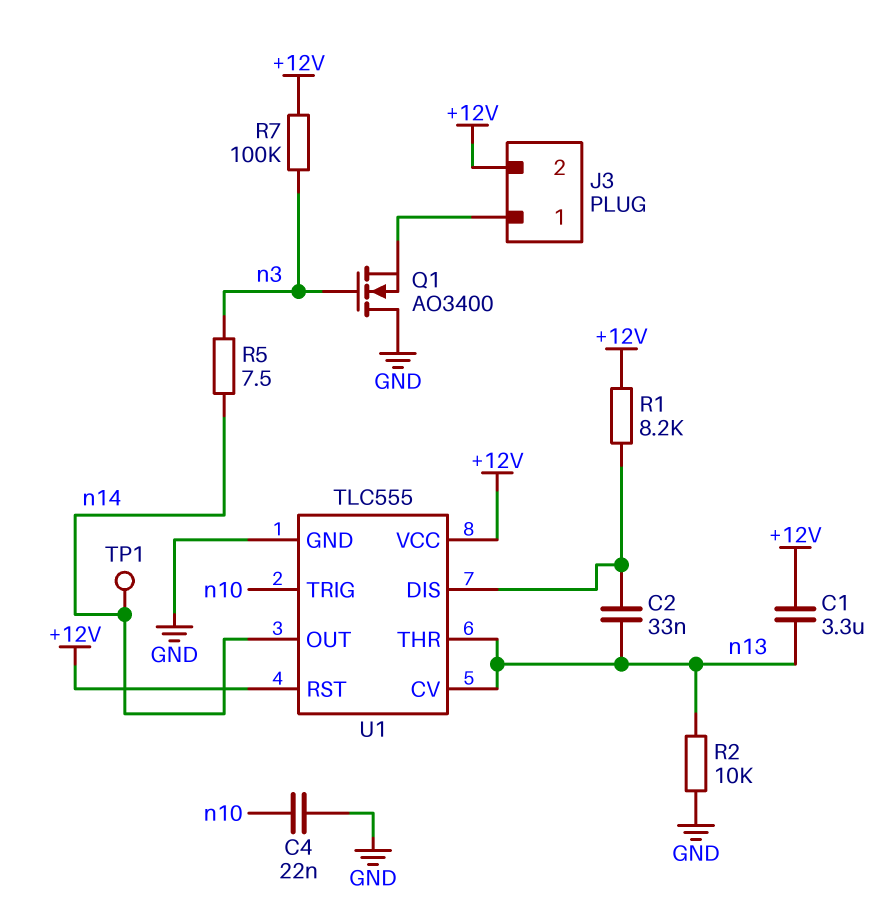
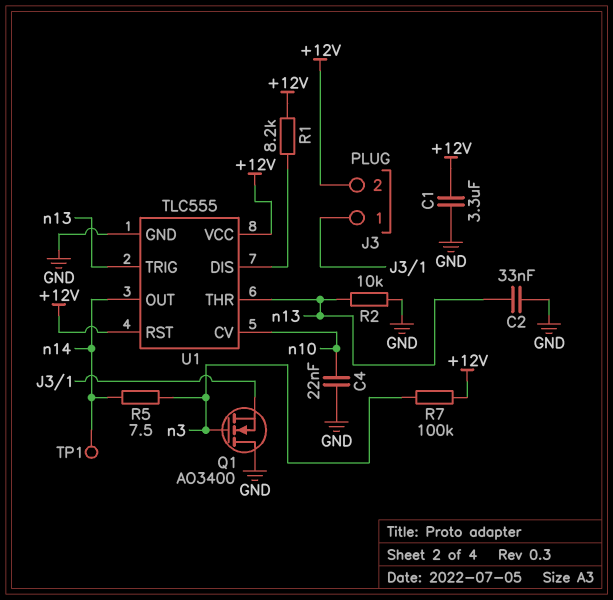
C1: 3.3uF (+12V, n13) -> 3.3uF (+12V, GND)
C2: 33nF (U1/DIS, n13) -> 33nF (GND, n13)
U1 pin CV: n13 -> n10
U1 pin TRIG: n10 -> n13

